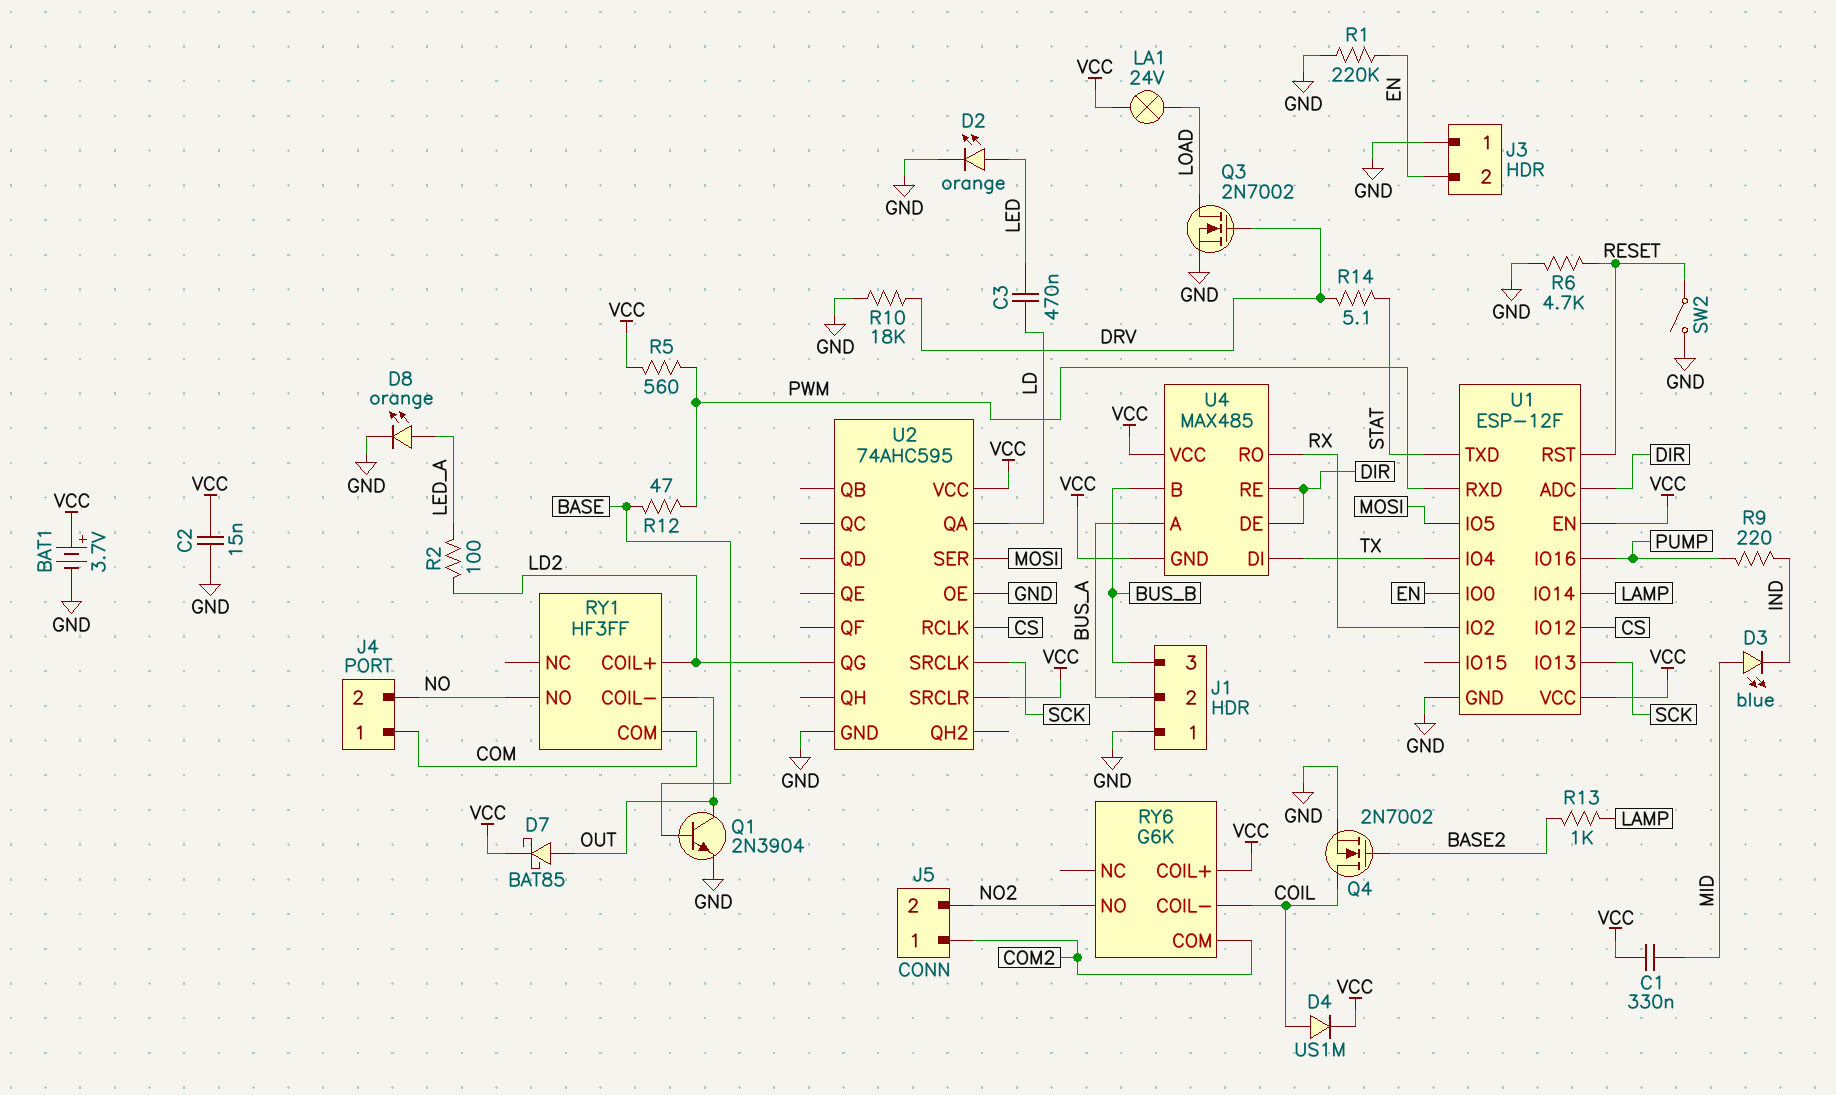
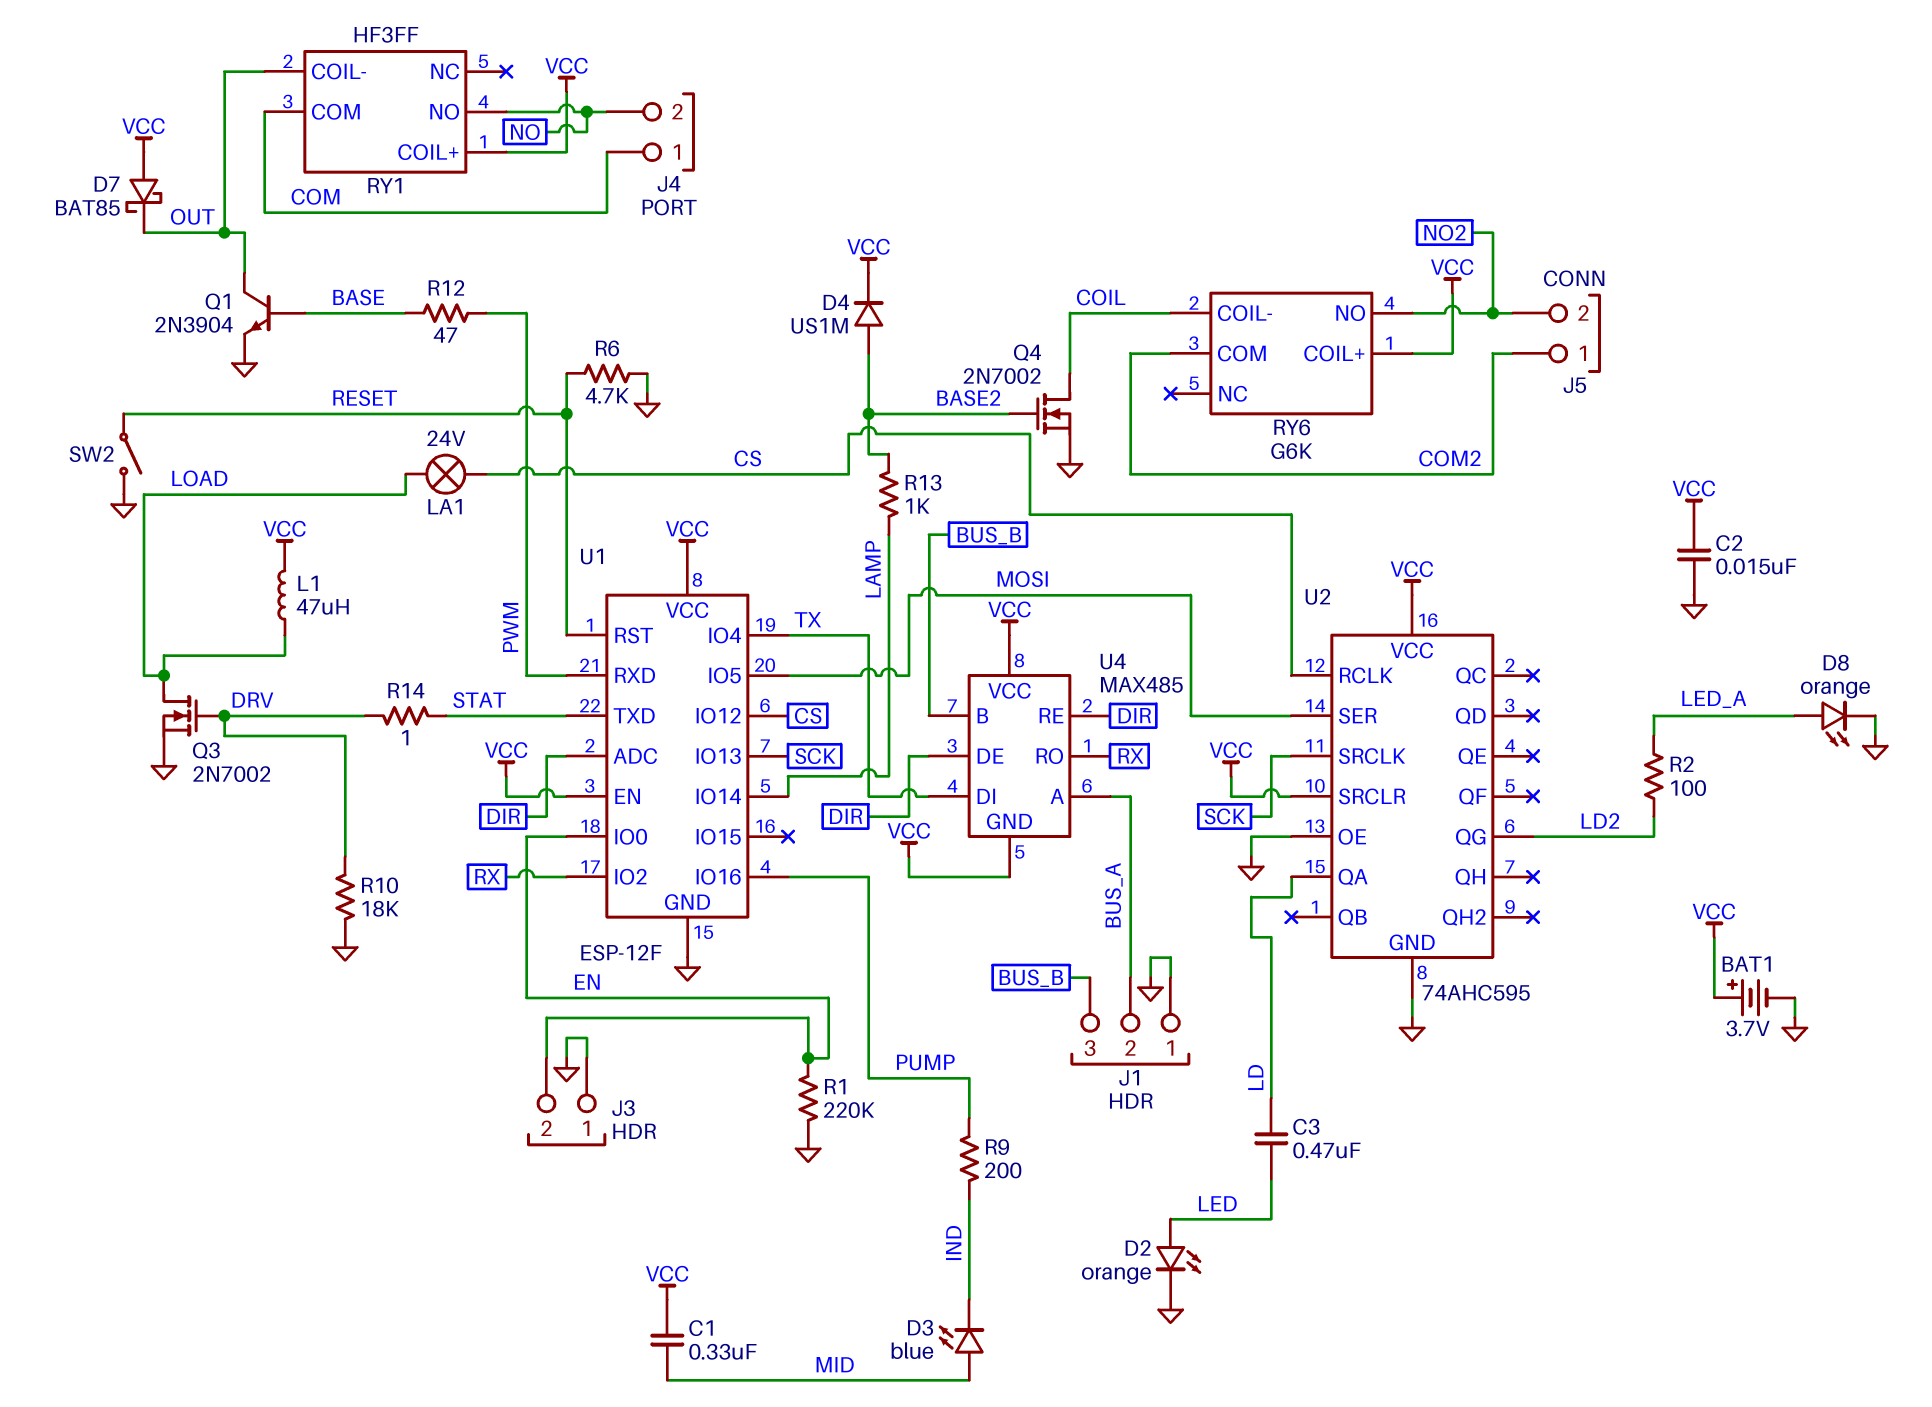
D4: diode US1M (A COIL, K VCC) -> diode US1M (A BASE2, K VCC)
D7: schottky BAT85 (A OUT, K VCC) -> schottky BAT85 (A VCC, K OUT)
L1: none -> 47uH (LOAD, VCC)
LA1: lamp 24V (LOAD, VCC) -> lamp 24V (CS, LOAD)
R5: 560 (PWM, VCC) -> none
R9: 220 (IND, PUMP) -> 200 (IND, PUMP)
R14: 5.1 (DRV, STAT) -> 1 (DRV, STAT)
RY1 pin COIL+: LD2 -> VCC

